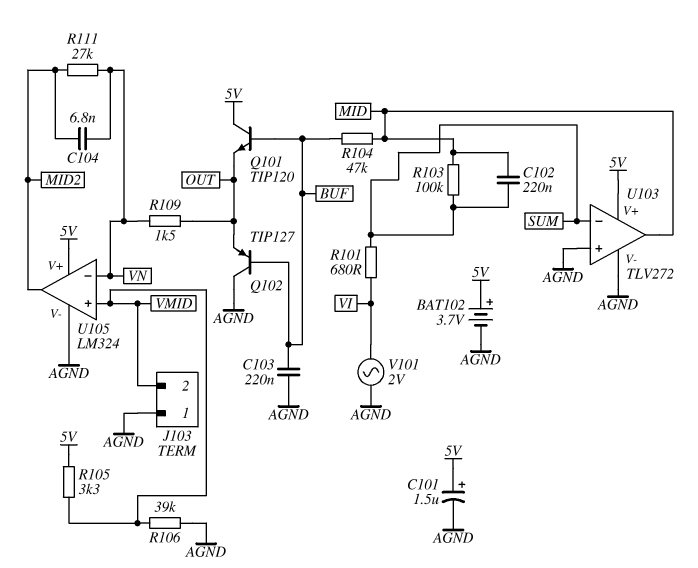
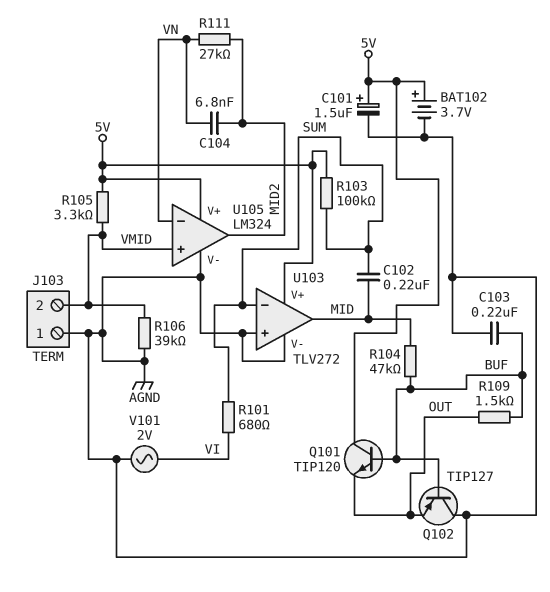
R103: 100k (MID, SUM) -> 100k (5V, SUM)
R109: 1.5k (OUT, VN) -> 1.5k (BUF, OUT)

